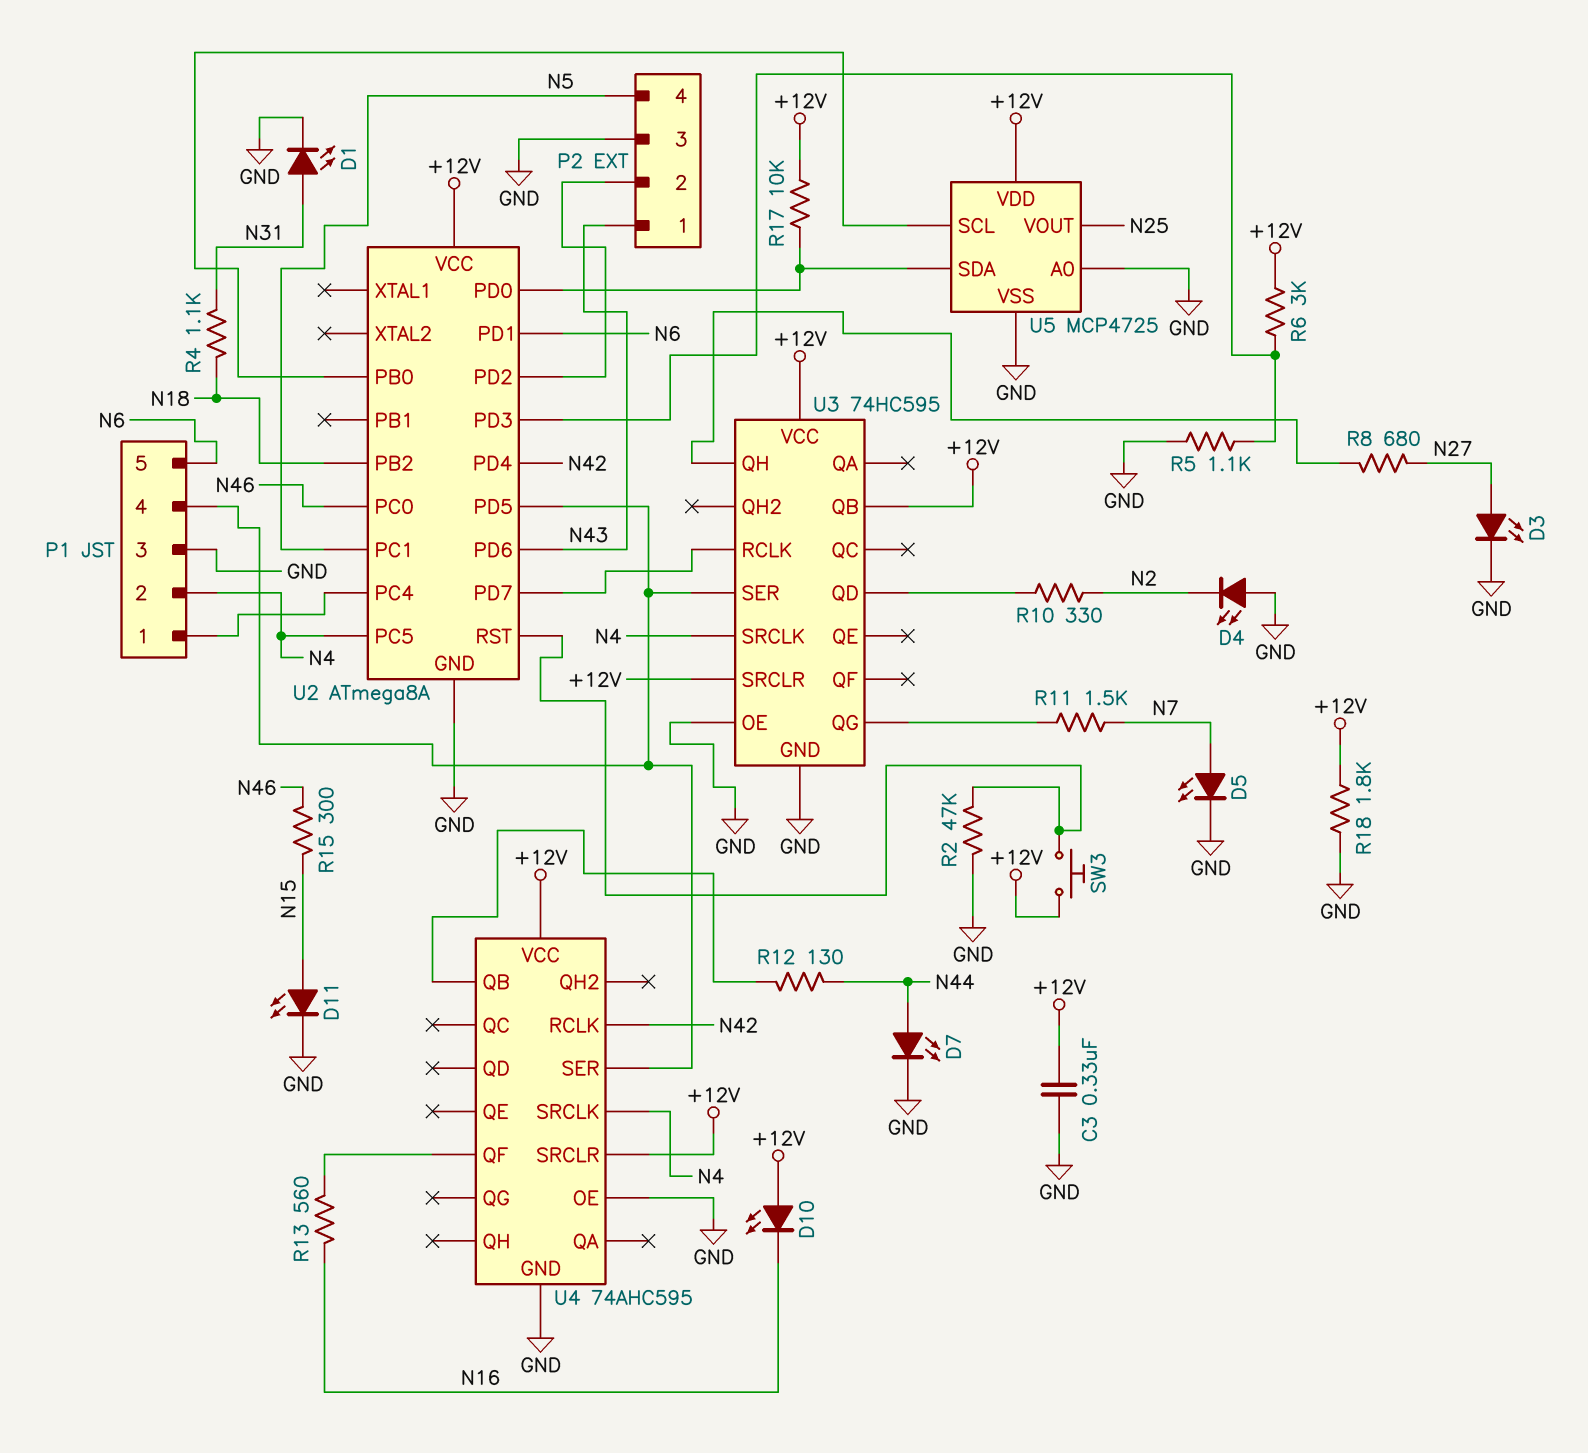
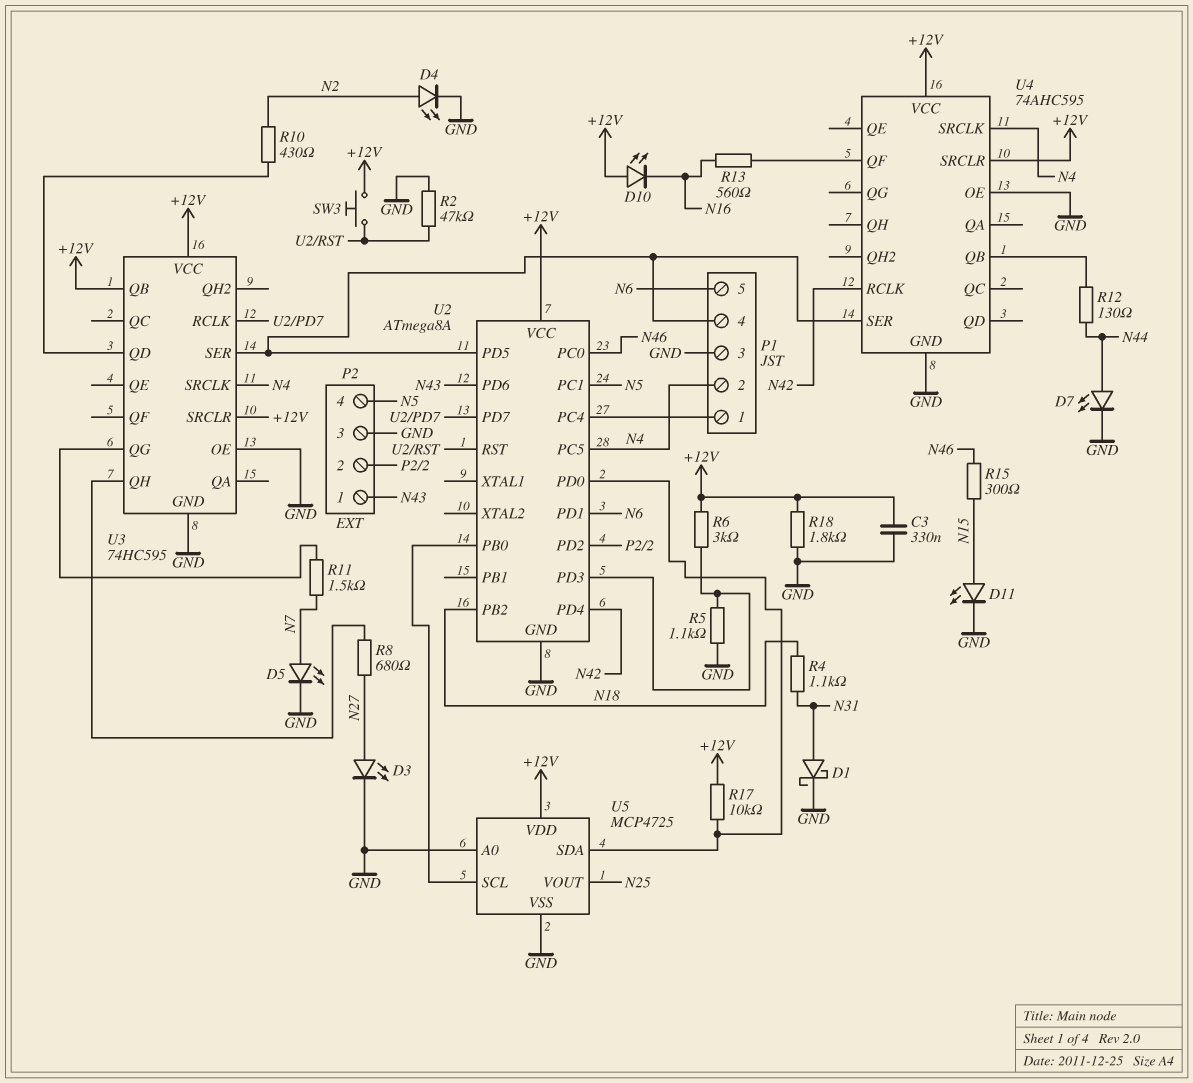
D1: LED (A N31, K GND) -> schottky (A N31, K GND)
D4: LED (A GND, K N2) -> LED (A N2, K GND)
R10: 330 (N2, U3/QD) -> 430 (N2, U3/QD)

